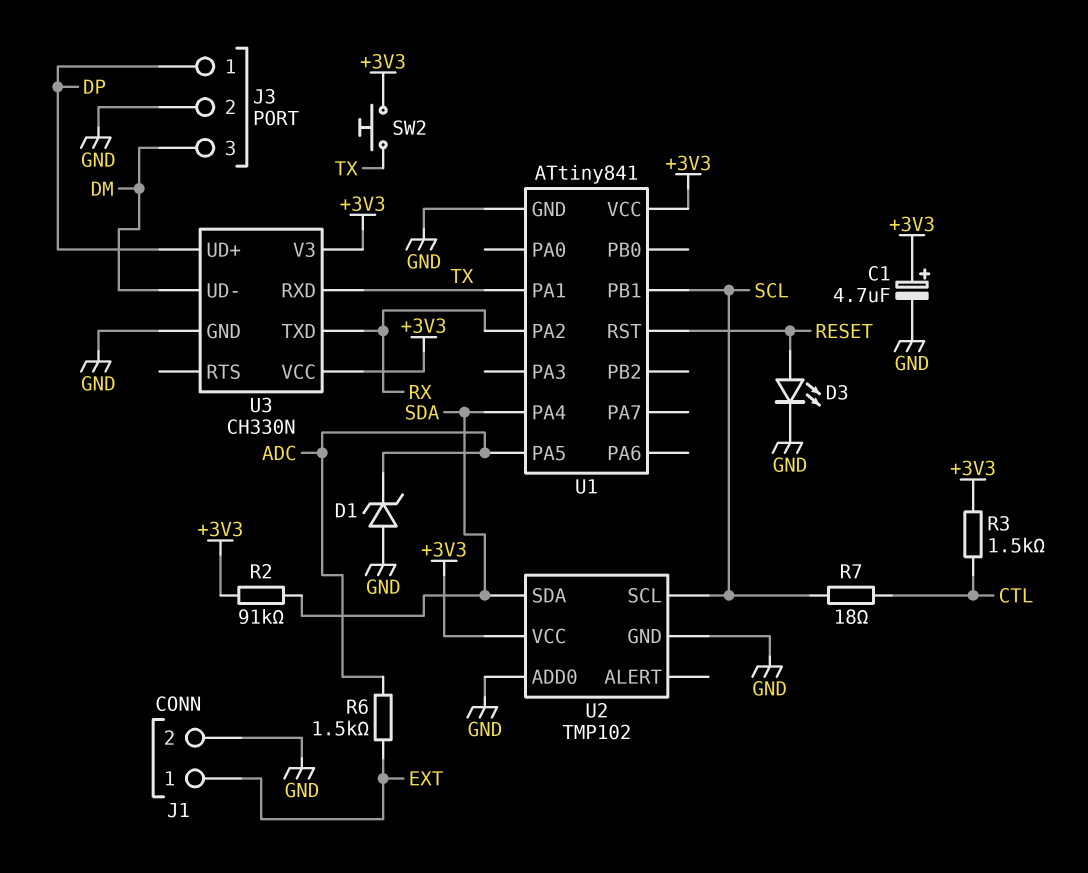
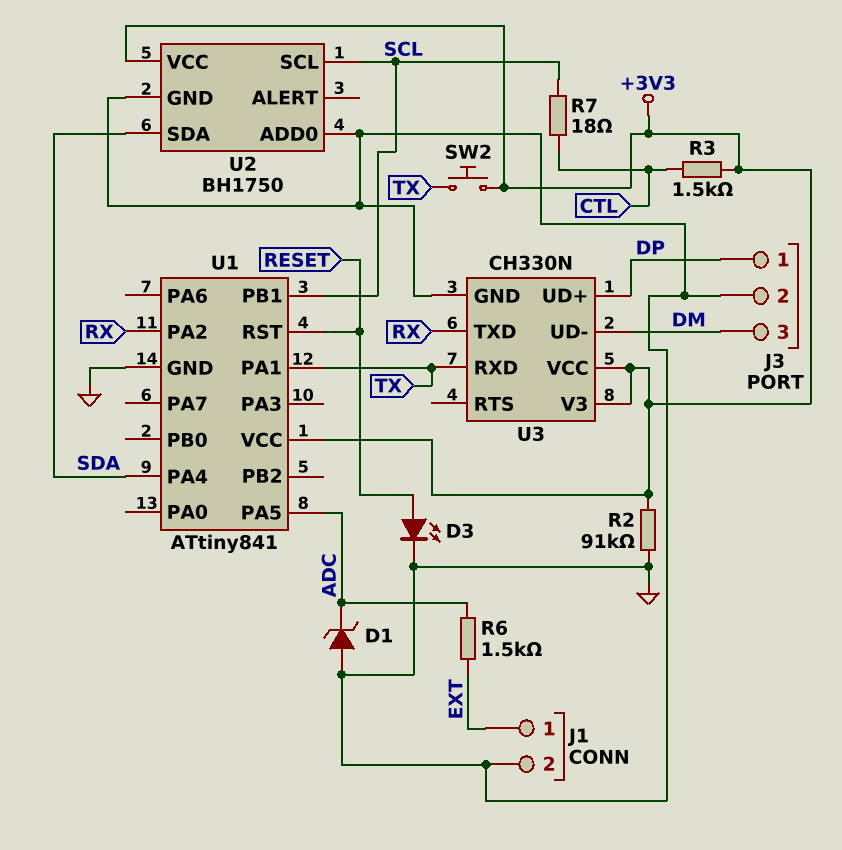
C1: 4.7uF (plus +3V3, minus GND) -> none
R2: 91k (+3V3, SDA) -> 91k (+3V3, GND)
U2: TMP102 -> BH1750

